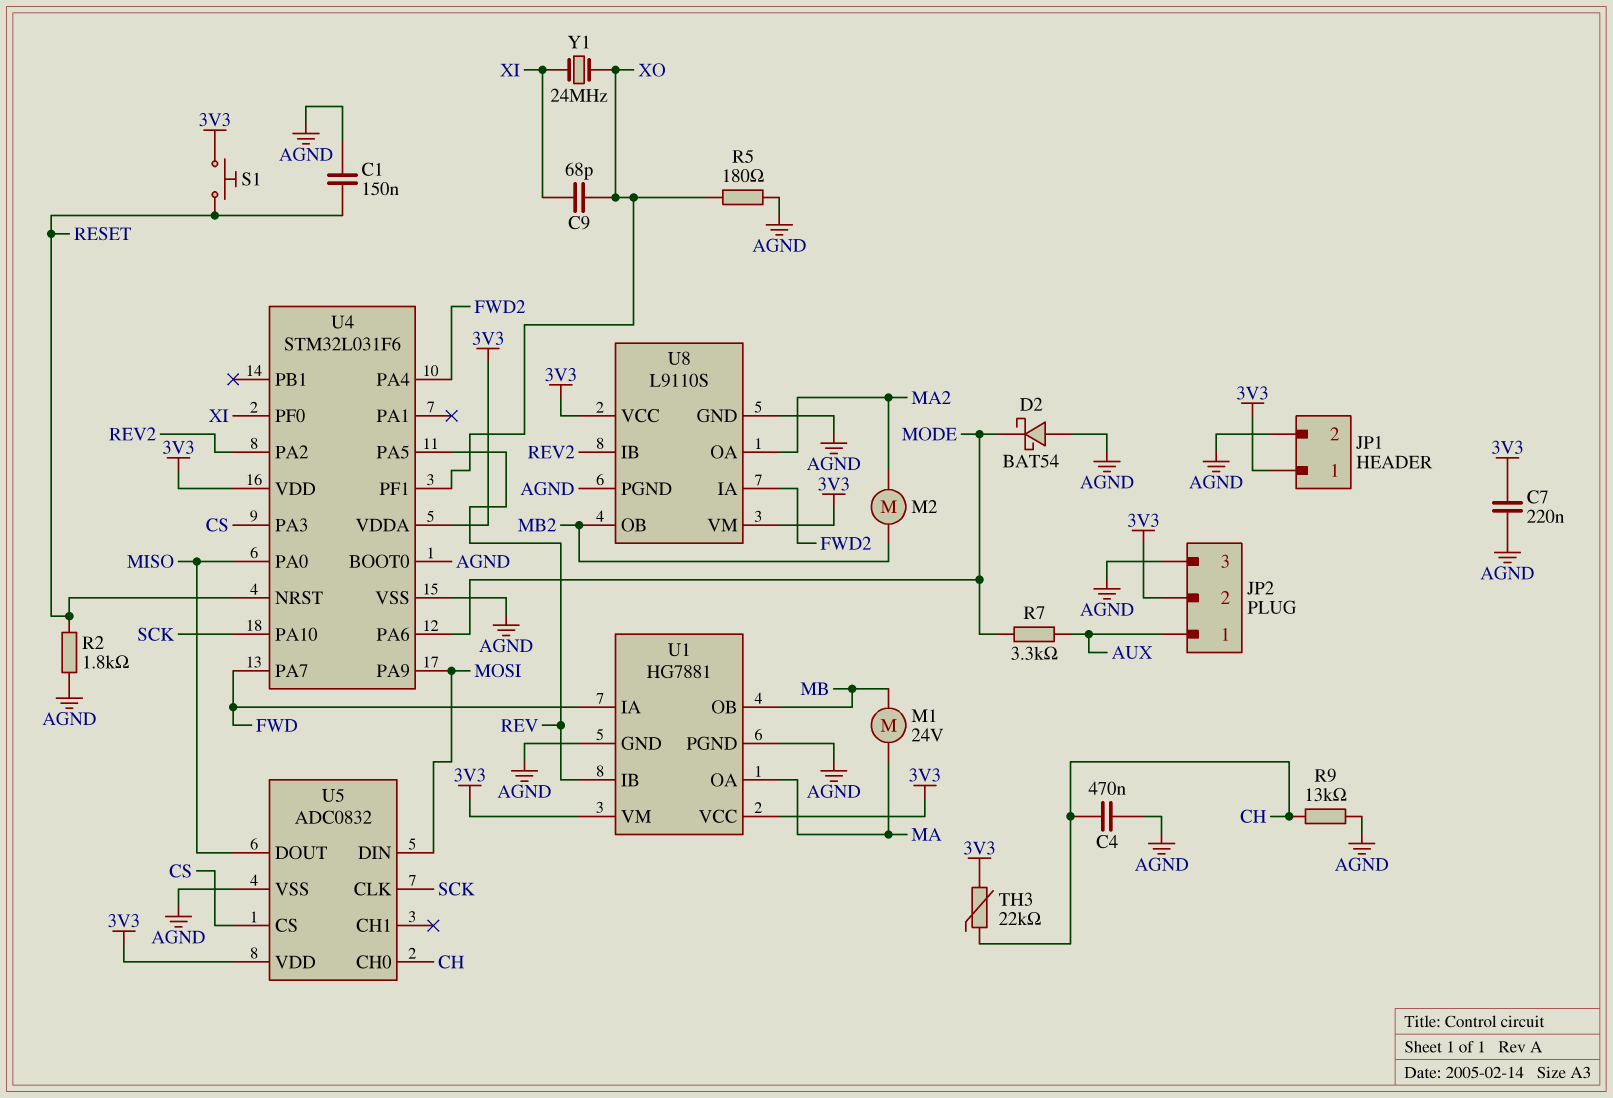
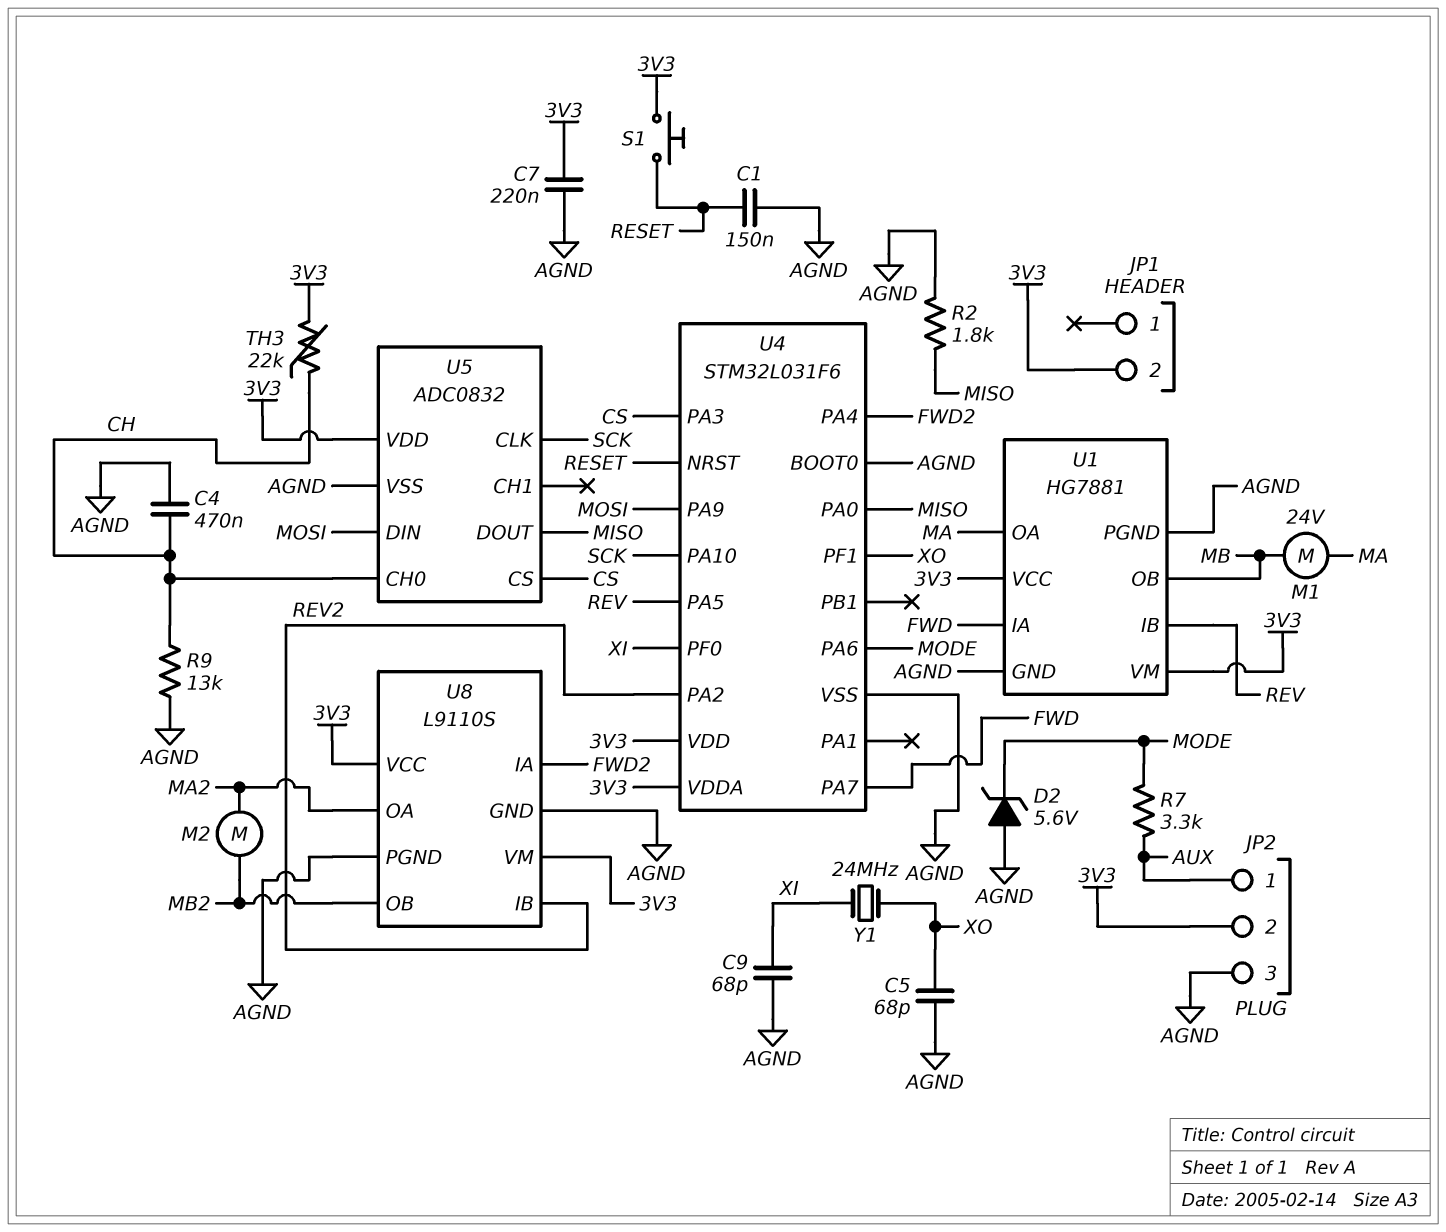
C5: none -> 68pF (AGND, XO)
C9: 68pF (XI, XO) -> 68pF (AGND, XI)
D2: schottky BAT54 (A AGND, K MODE) -> zener 5.6V (A AGND, K MODE)
JP1 pin 1: 3V3 -> none
JP1 pin 2: AGND -> 3V3
R2: 1.8k (AGND, RESET) -> 1.8k (AGND, MISO)
R5: 180 (AGND, XO) -> none

